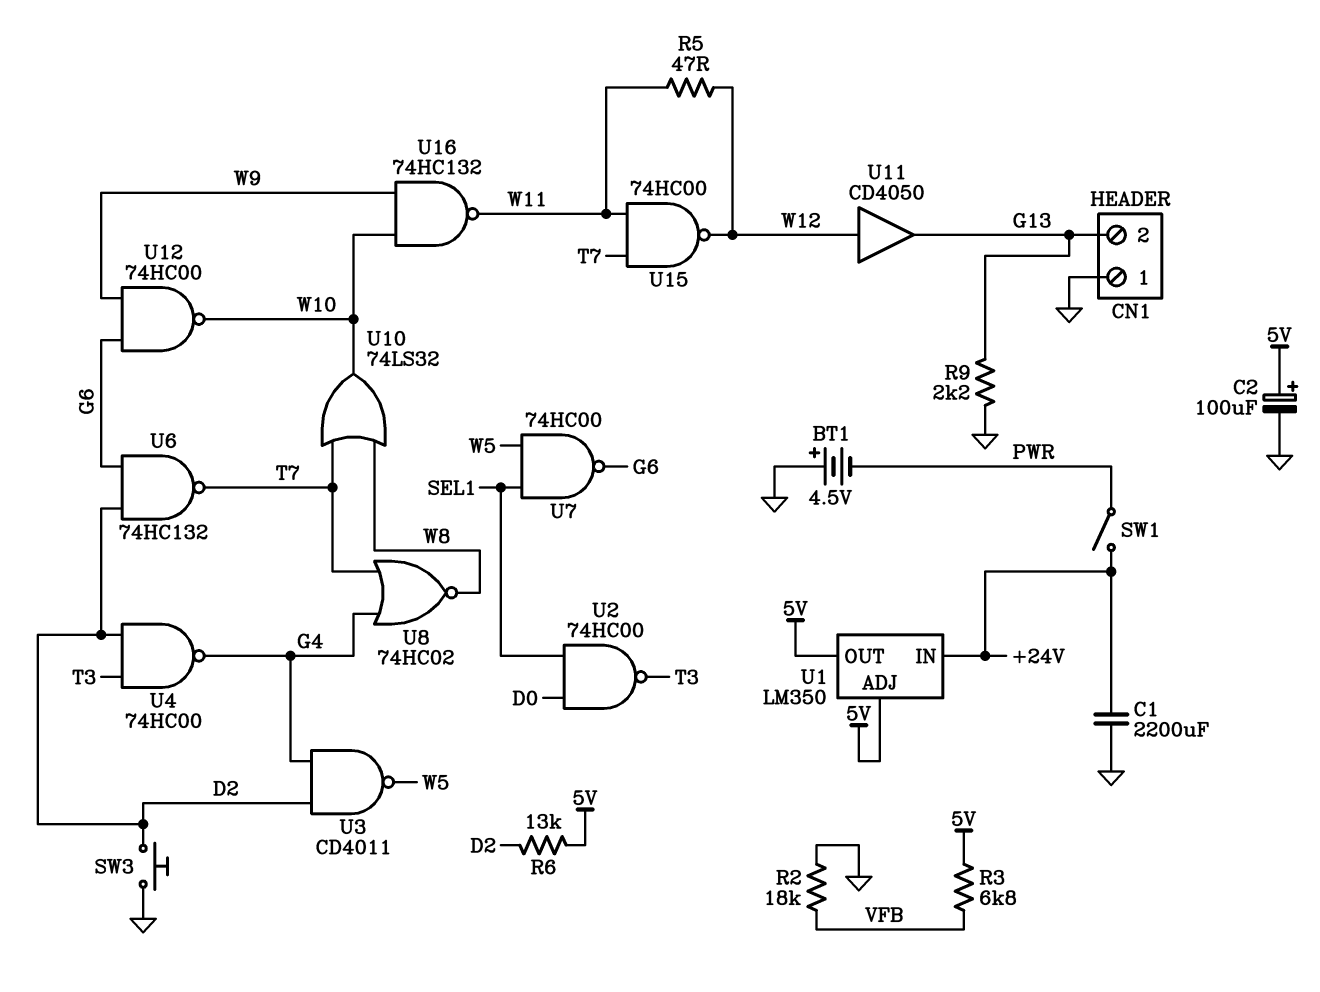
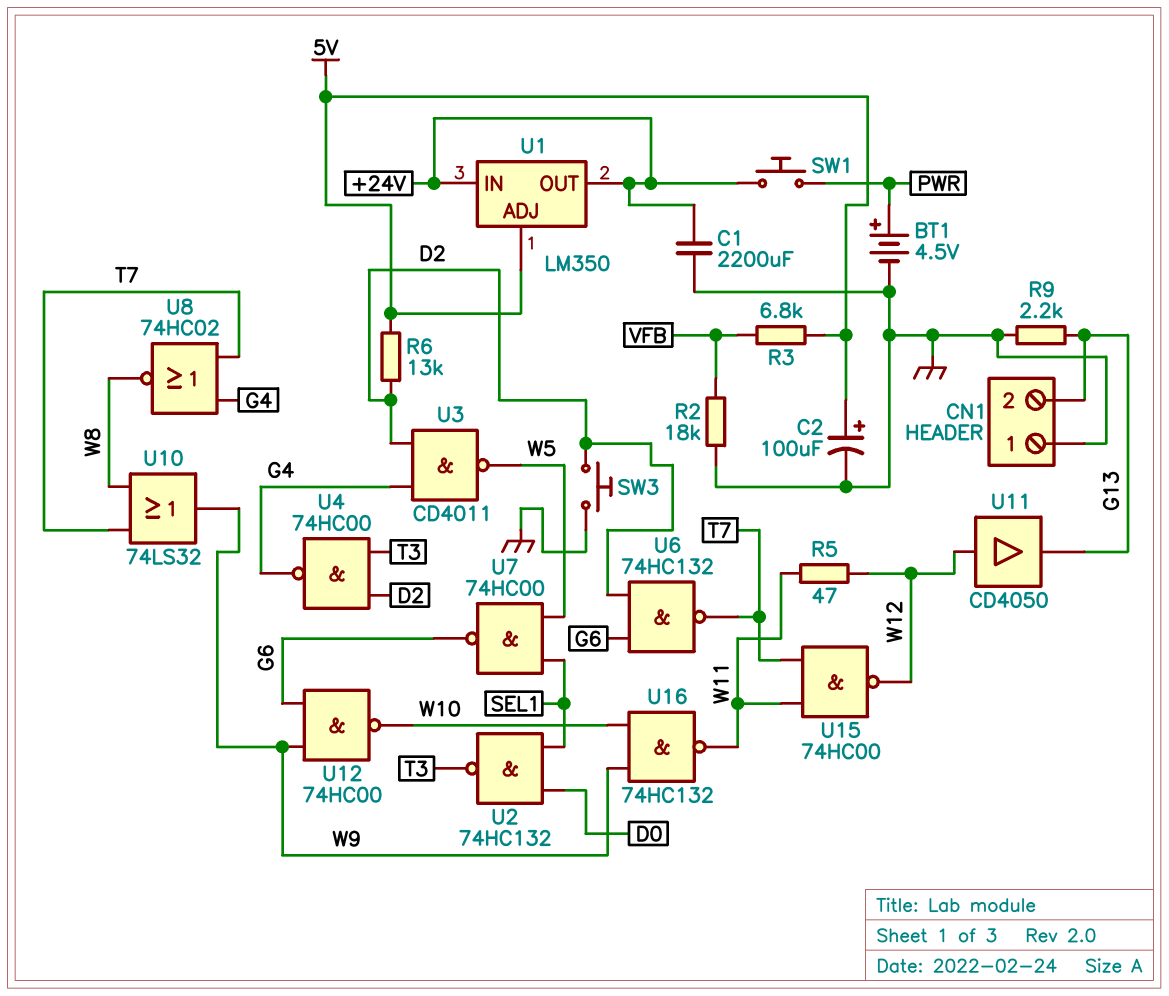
BT1: 4.5V (plus GND, minus PWR) -> 4.5V (plus PWR, minus GND)
SW1: switch (+24V, PWR) -> button (+24V, PWR)
U1 pin OUT: 5V -> +24V
U2: NAND 74HC00 (in D0, in SEL1, out T3) -> NAND 74HC132 (in D0, in SEL1, out T3)
U10: OR 74LS32 (in T7, in W8, out W10) -> OR 74LS32 (in T7, in W8, out W9)

